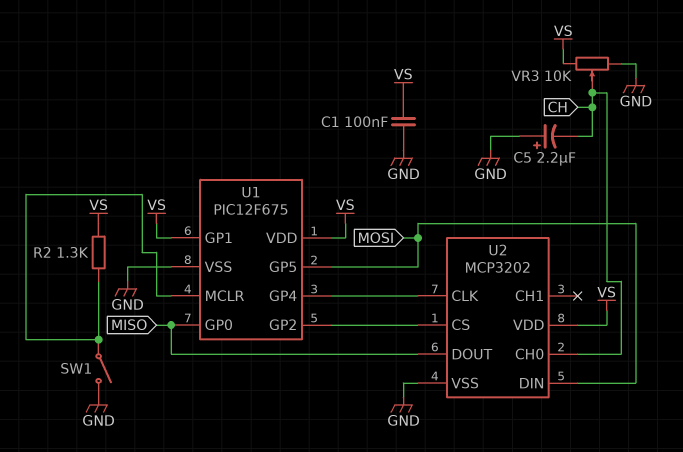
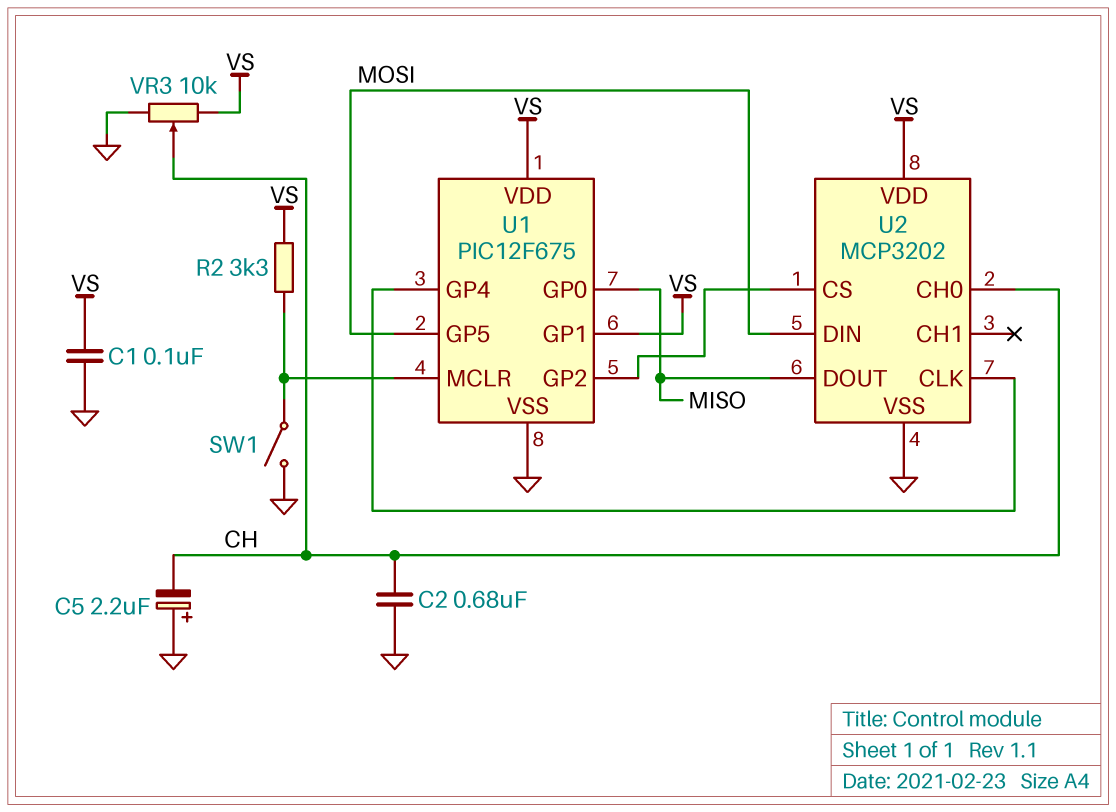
C2: none -> 680nF (CH, GND)
R2: 1.3k (U1/MCLR, VS) -> 3.3k (U1/MCLR, VS)

